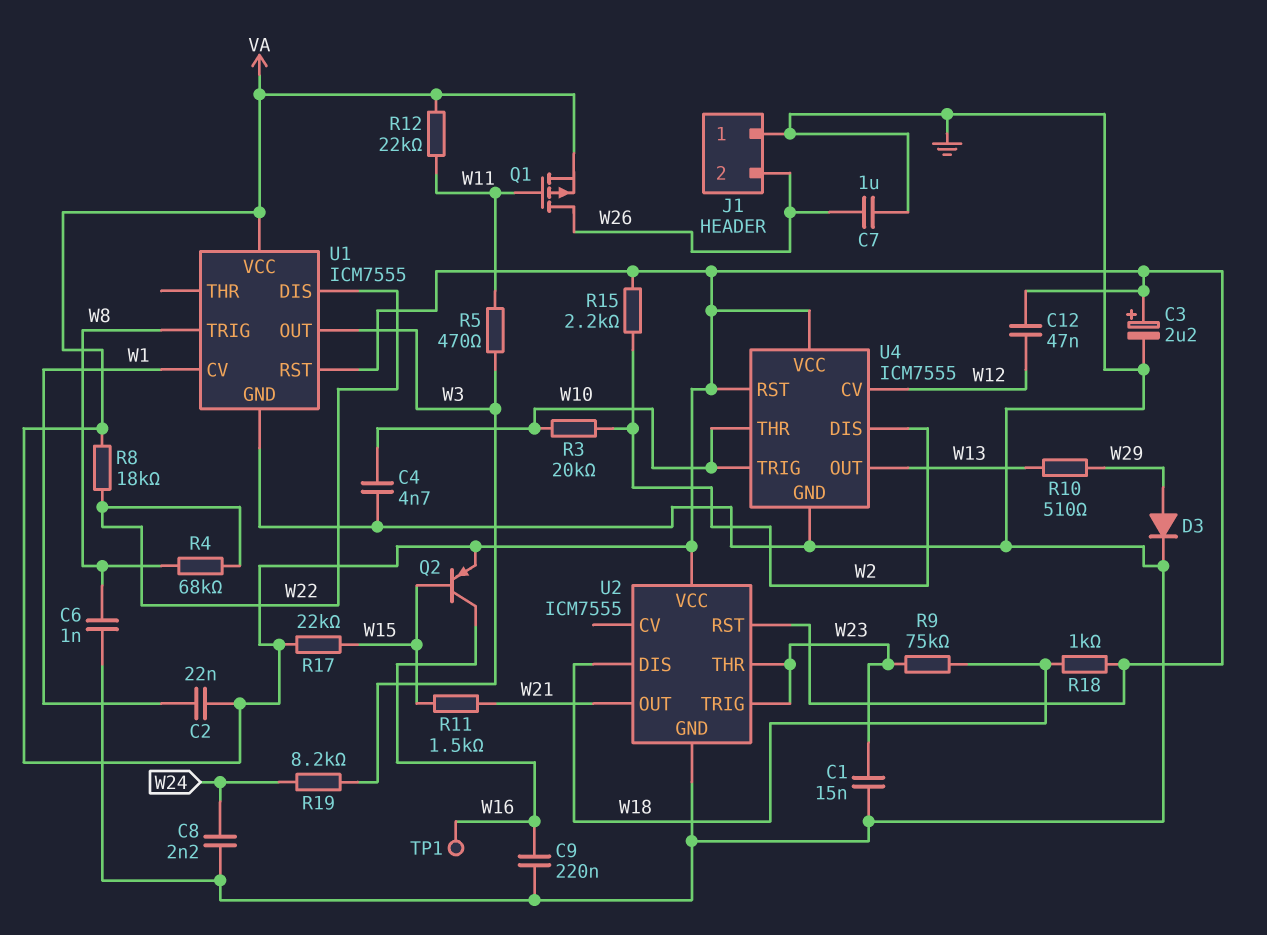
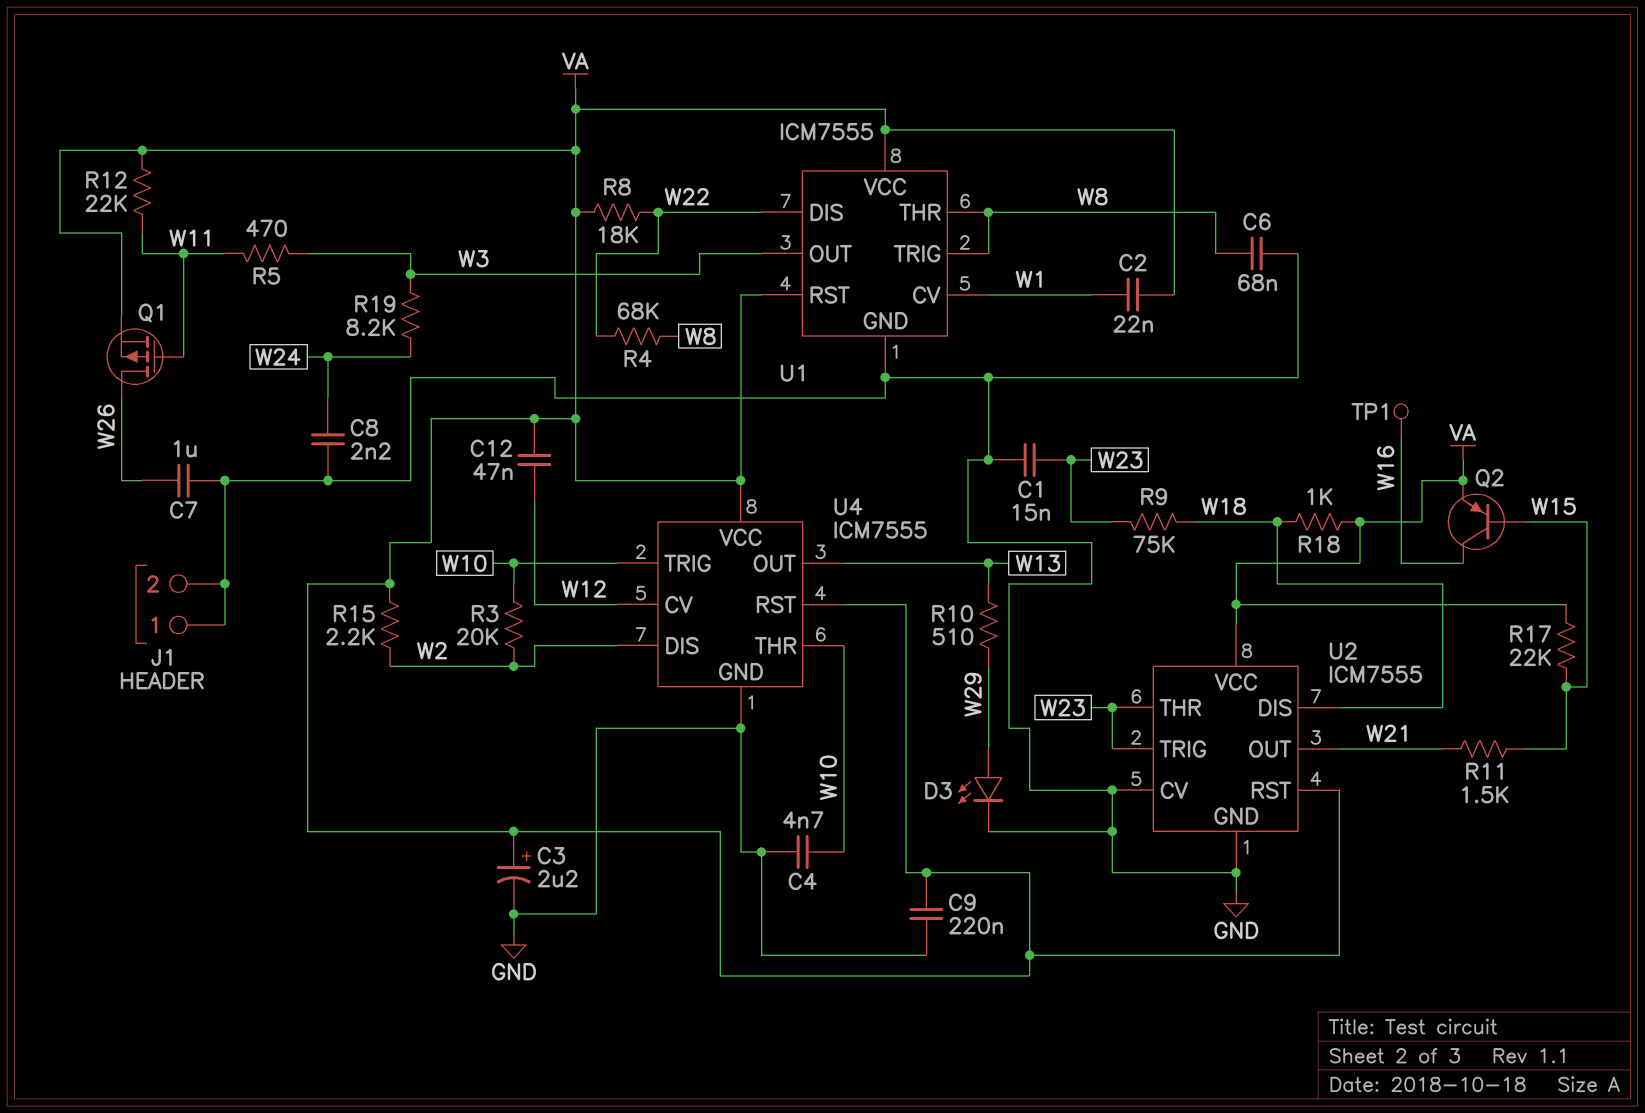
C6: 1nF (GND, W8) -> 68nF (GND, W8)
C9: 220nF (GND, W16) -> 220nF (GND, VA)
D3: diode (A W29, K GND) -> LED (A W29, K GND)
J1 pin 2: W26 -> GND
U1 pin THR: none -> W8
U2 pin CV: none -> GND

